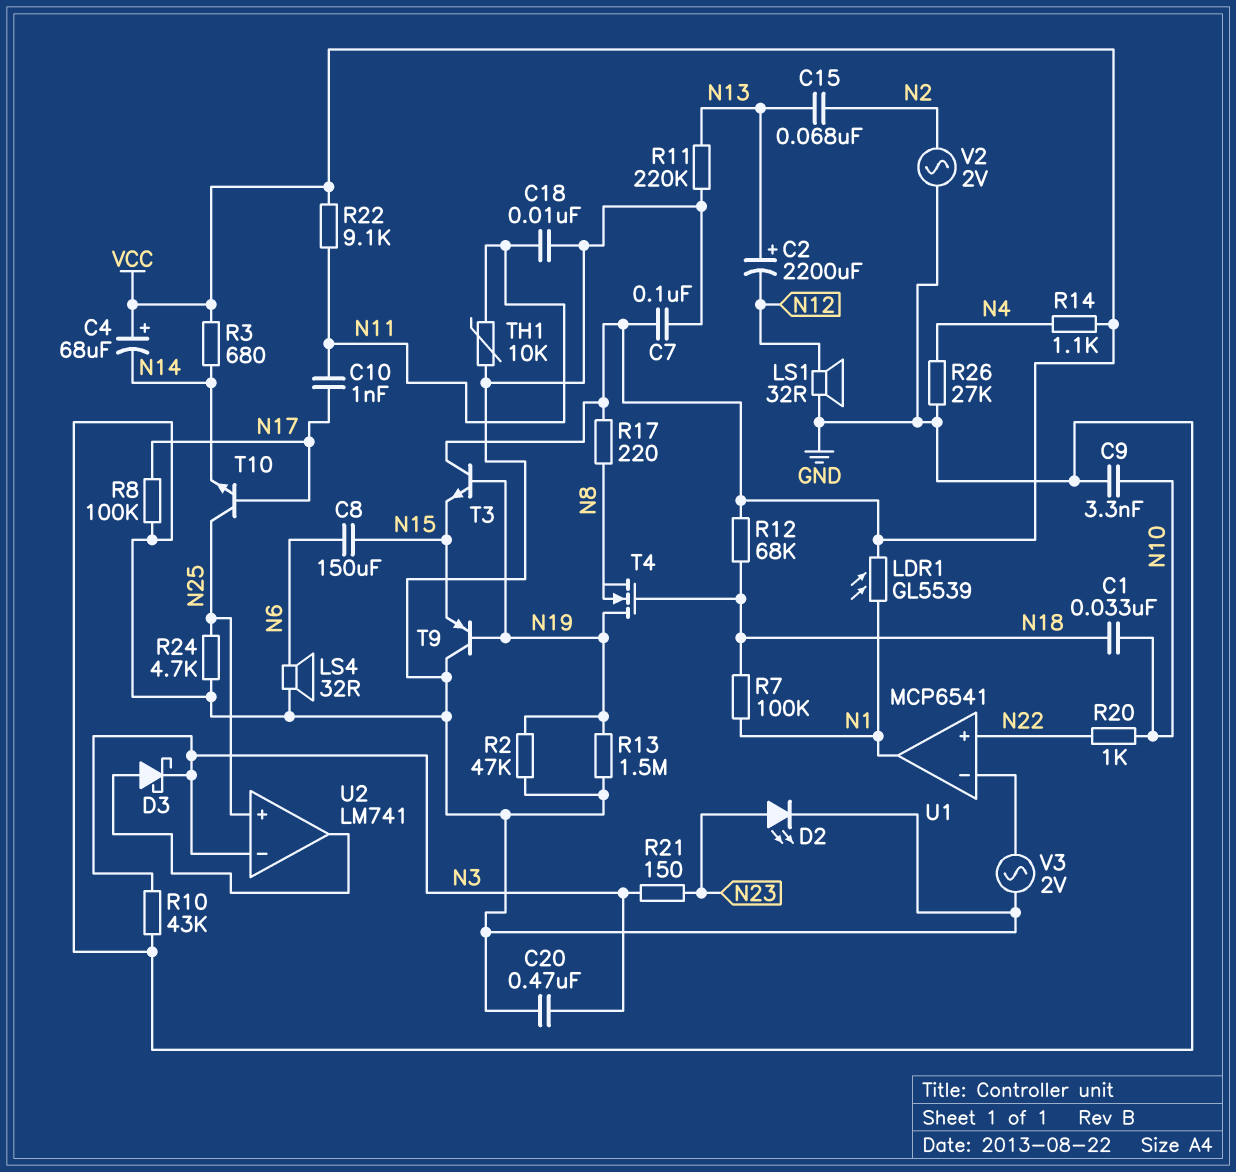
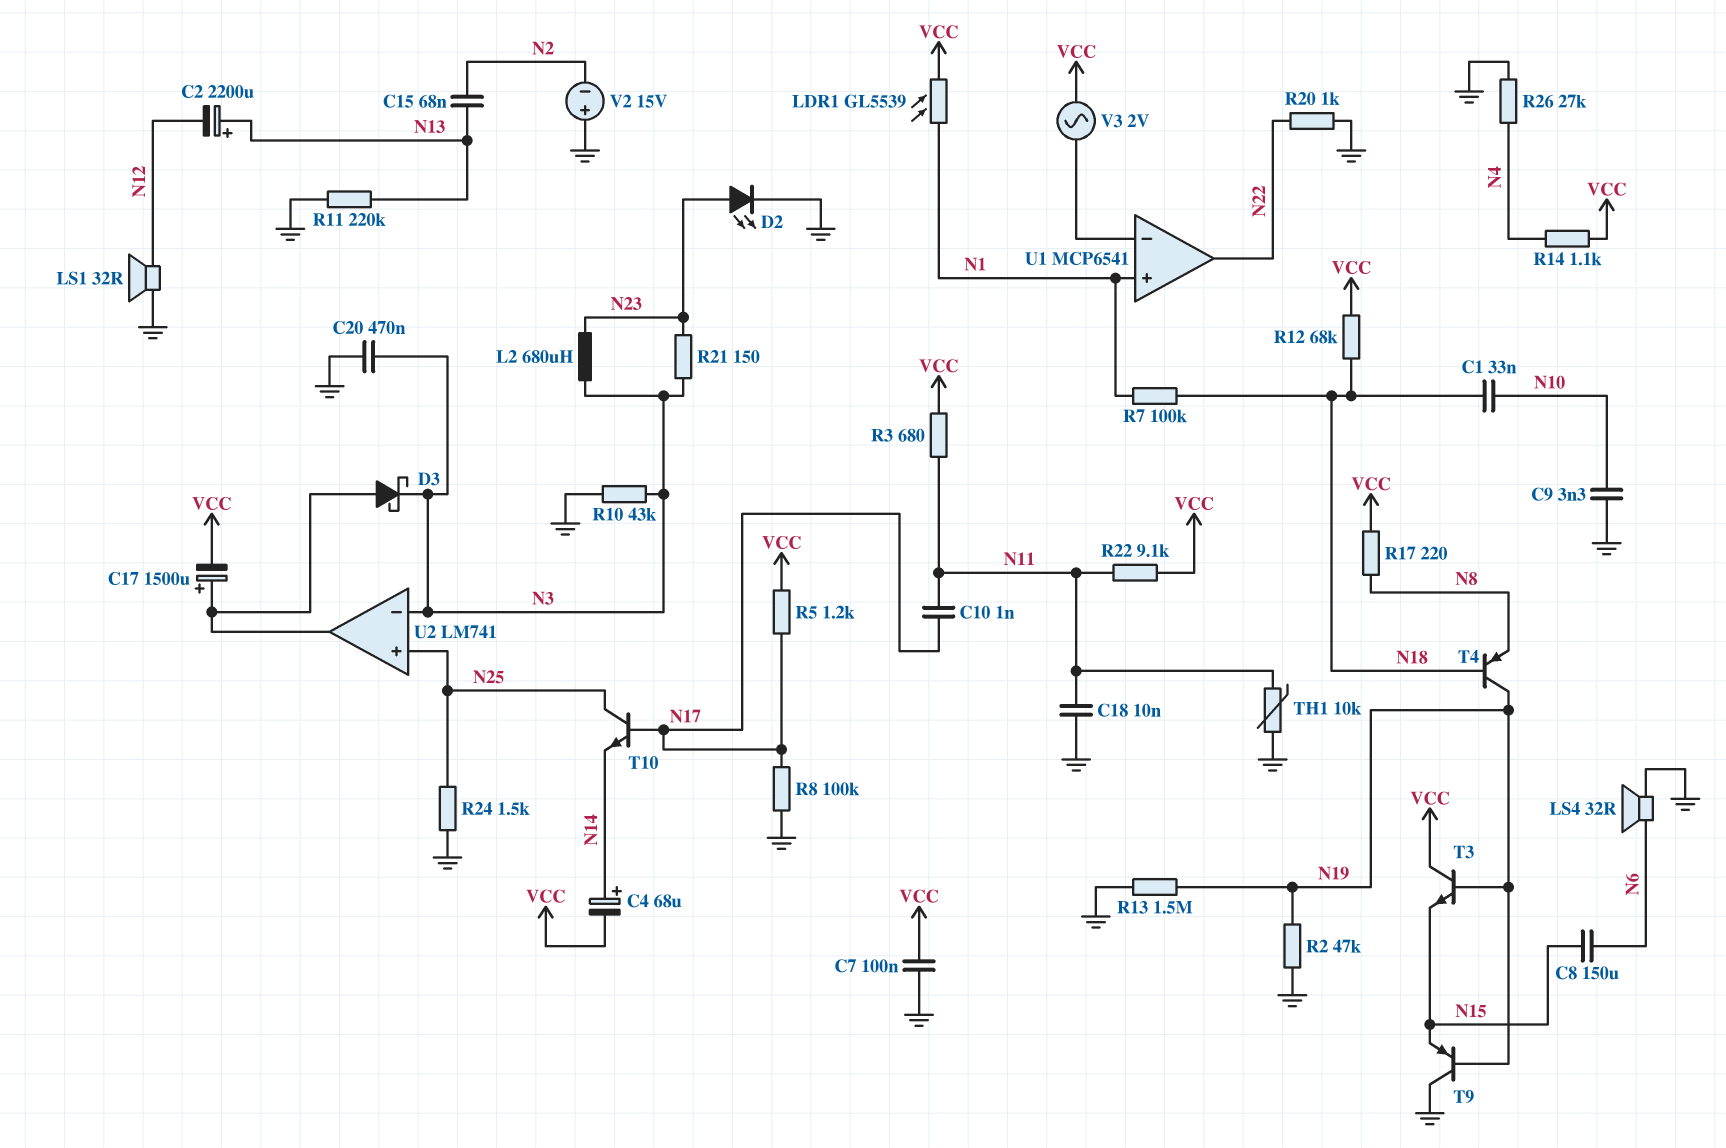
C4: 68uF (plus VCC, minus N14) -> 68uF (plus N14, minus VCC)
C17: none -> 1500uF (plus U2/out, minus VCC)
L2: none -> 680uH (N3, N23)
R3: 680 (N14, VCC) -> 680 (N11, VCC)
R5: none -> 1.2k (N17, VCC)
R20: 1k (N10, N22) -> 1k (GND, N22)
R24: 4.7k (GND, N25) -> 1.5k (GND, N25)
T4: NMOS (G N18, D N19, S N8) -> PNP (B N18, C N19, E N8)
U1 pin in+: N22 -> N1
U1 pin out: N1 -> N22
V2: AC 2V (GND, N2) -> 15V (plus GND, minus N2)
V3: AC 2V (GND, U1/in-) -> AC 2V (U1/in-, VCC)

